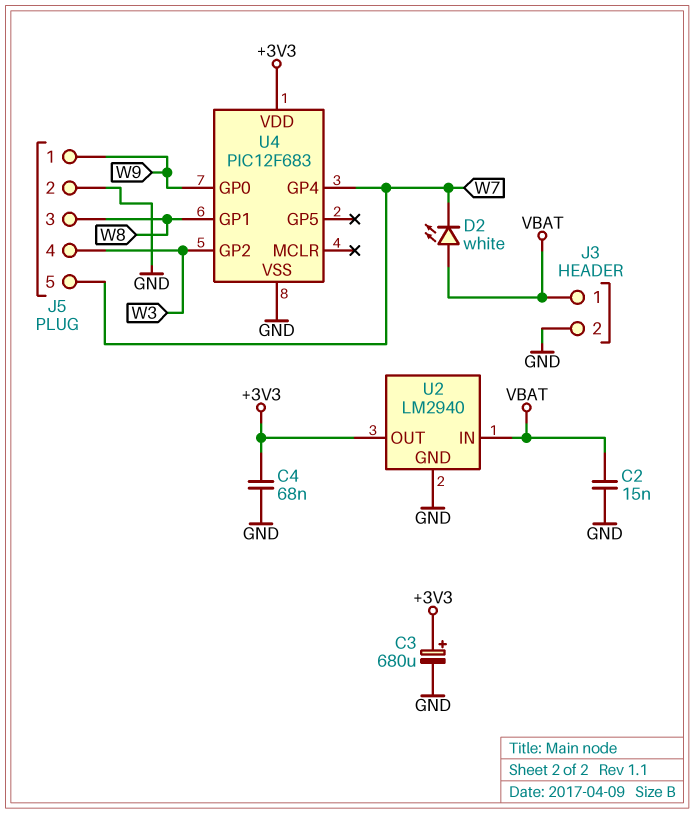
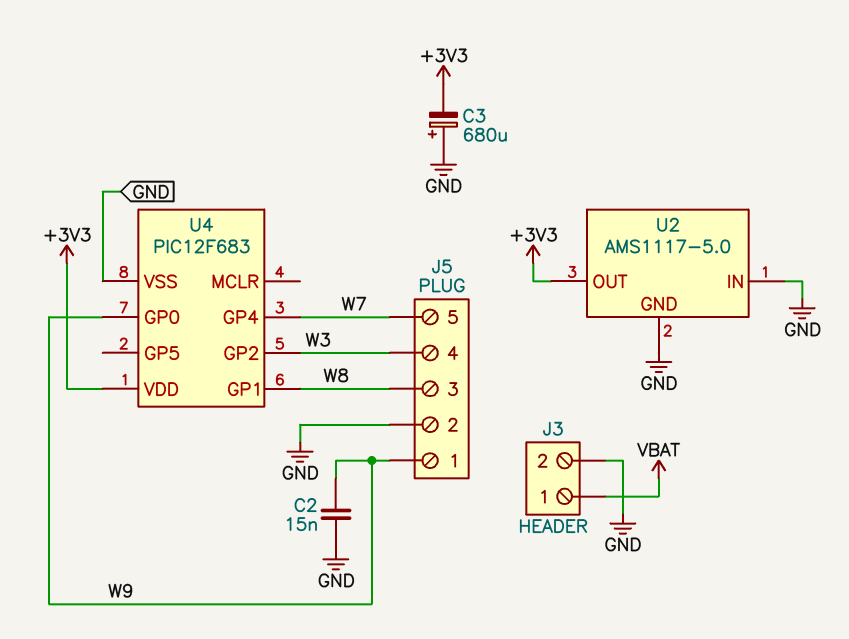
C2: 15nF (GND, VBAT) -> 15nF (GND, W9)
C3: 680uF (plus +3V3, minus GND) -> 680uF (plus GND, minus +3V3)
C4: 68nF (+3V3, GND) -> none
D2: LED white (A VBAT, K W7) -> none
U2: LM2940 -> AMS1117-5.0
U2 pin IN: VBAT -> GND

